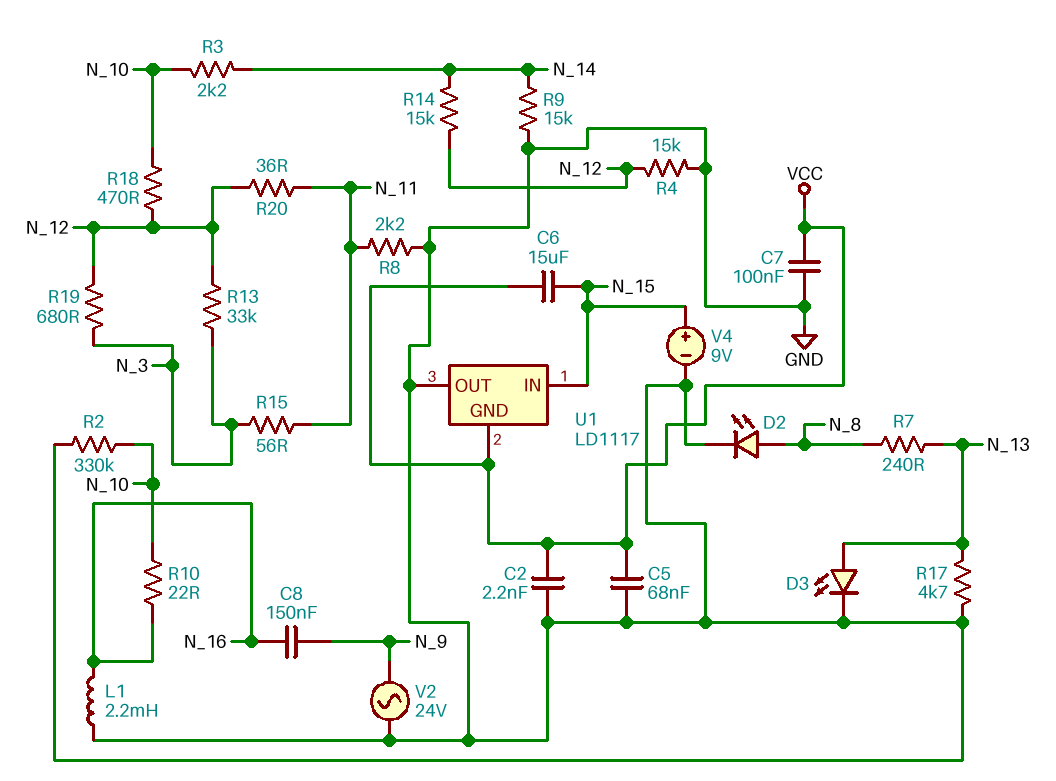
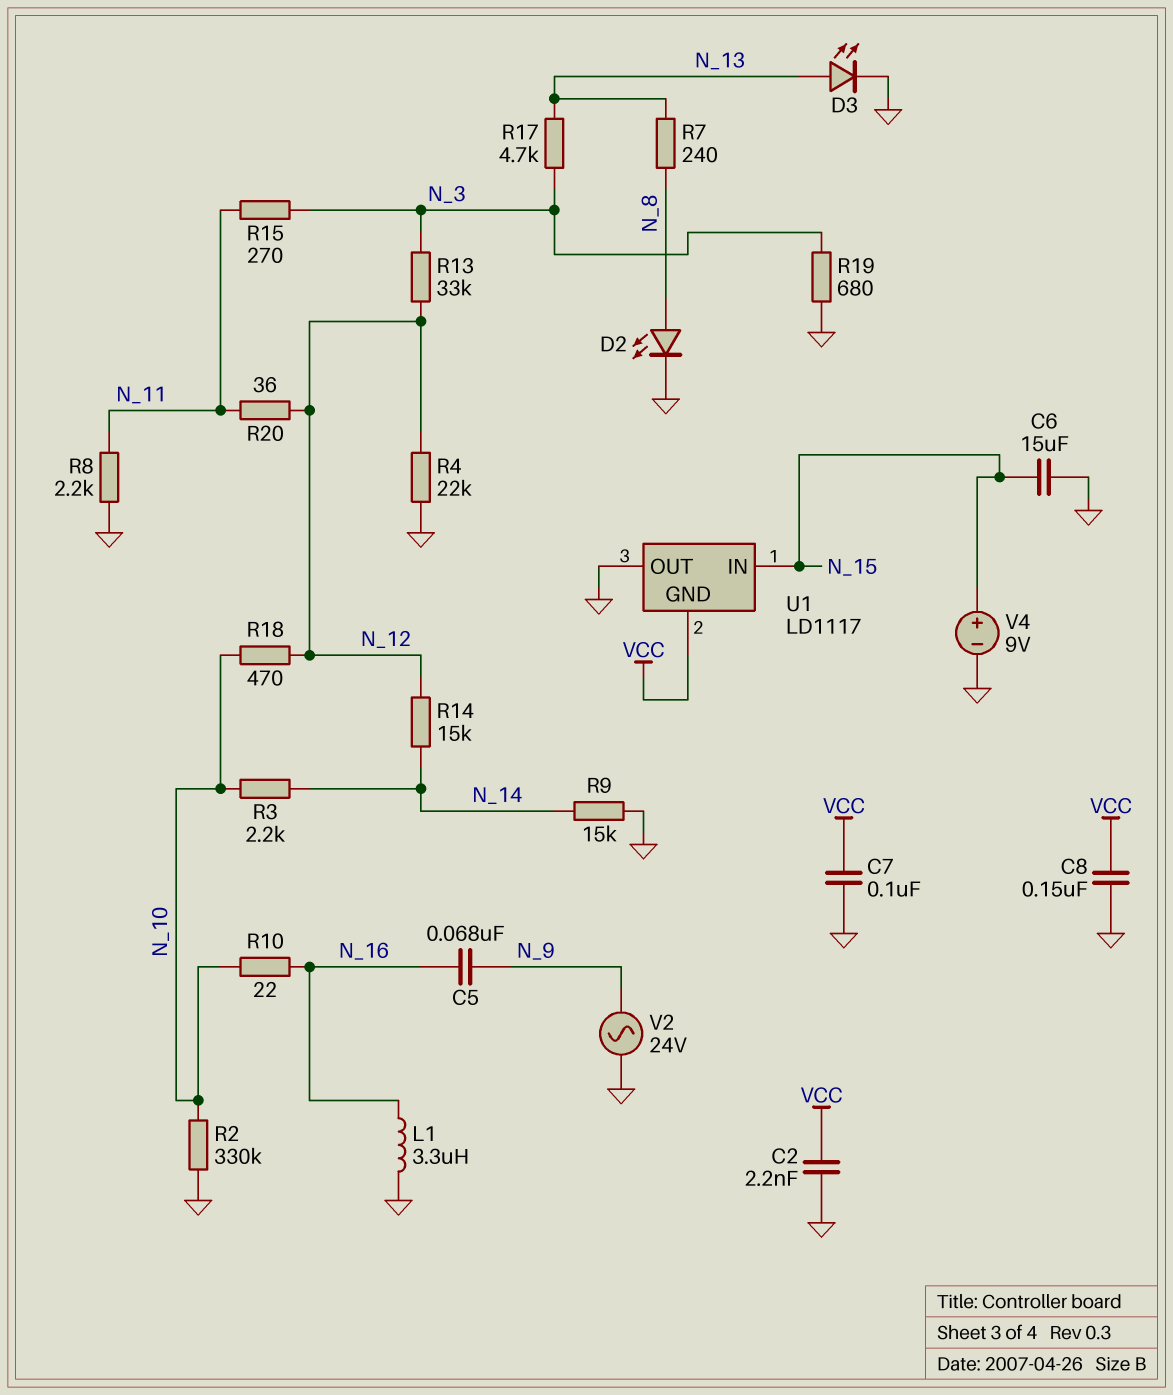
C5: 68nF (GND, VCC) -> 68nF (N_9, N_16)
C6: 15uF (N_15, VCC) -> 15uF (GND, N_15)
C8: 150nF (N_9, N_16) -> 150nF (GND, VCC)
L1: 2.2mH (GND, N_16) -> 3.3uH (GND, N_16)
R4: 15k (GND, N_12) -> 22k (GND, N_12)
R15: 56 (N_3, N_11) -> 270 (N_3, N_11)
R17: 4.7k (GND, N_13) -> 4.7k (N_3, N_13)
R19: 680 (N_3, N_12) -> 680 (GND, N_3)

